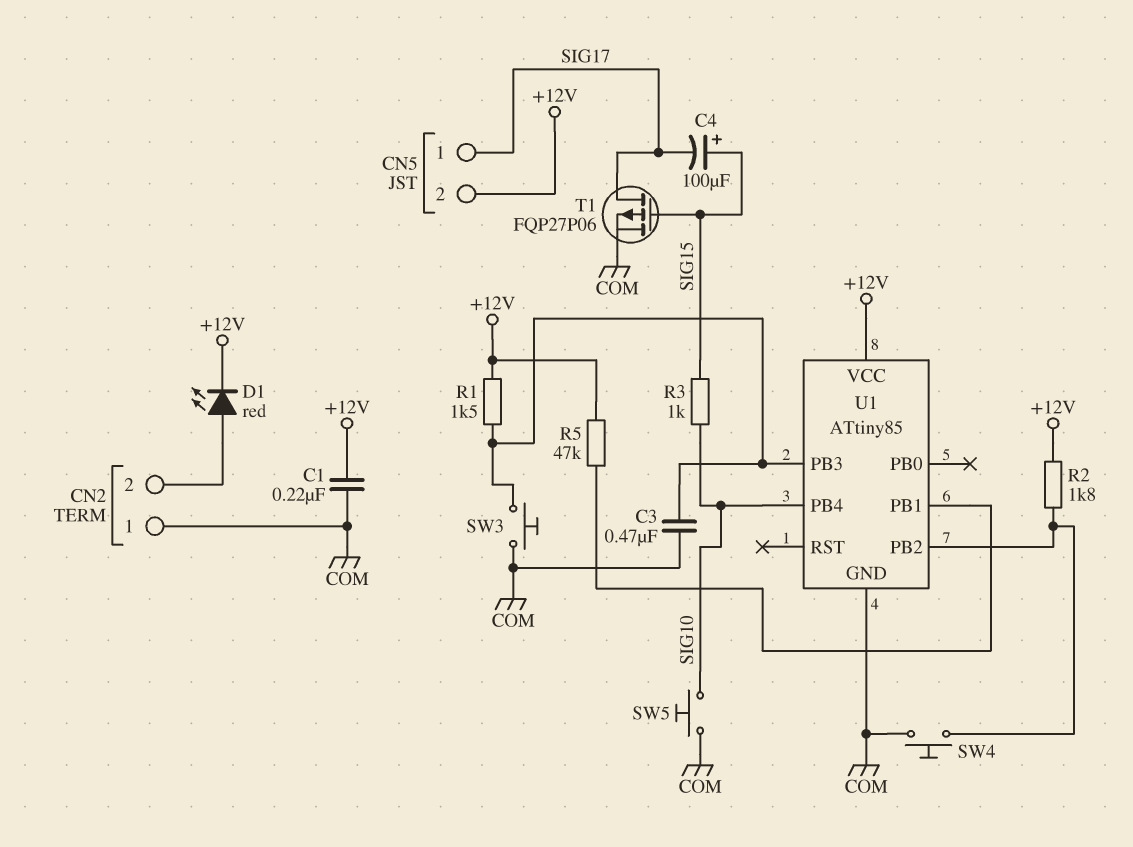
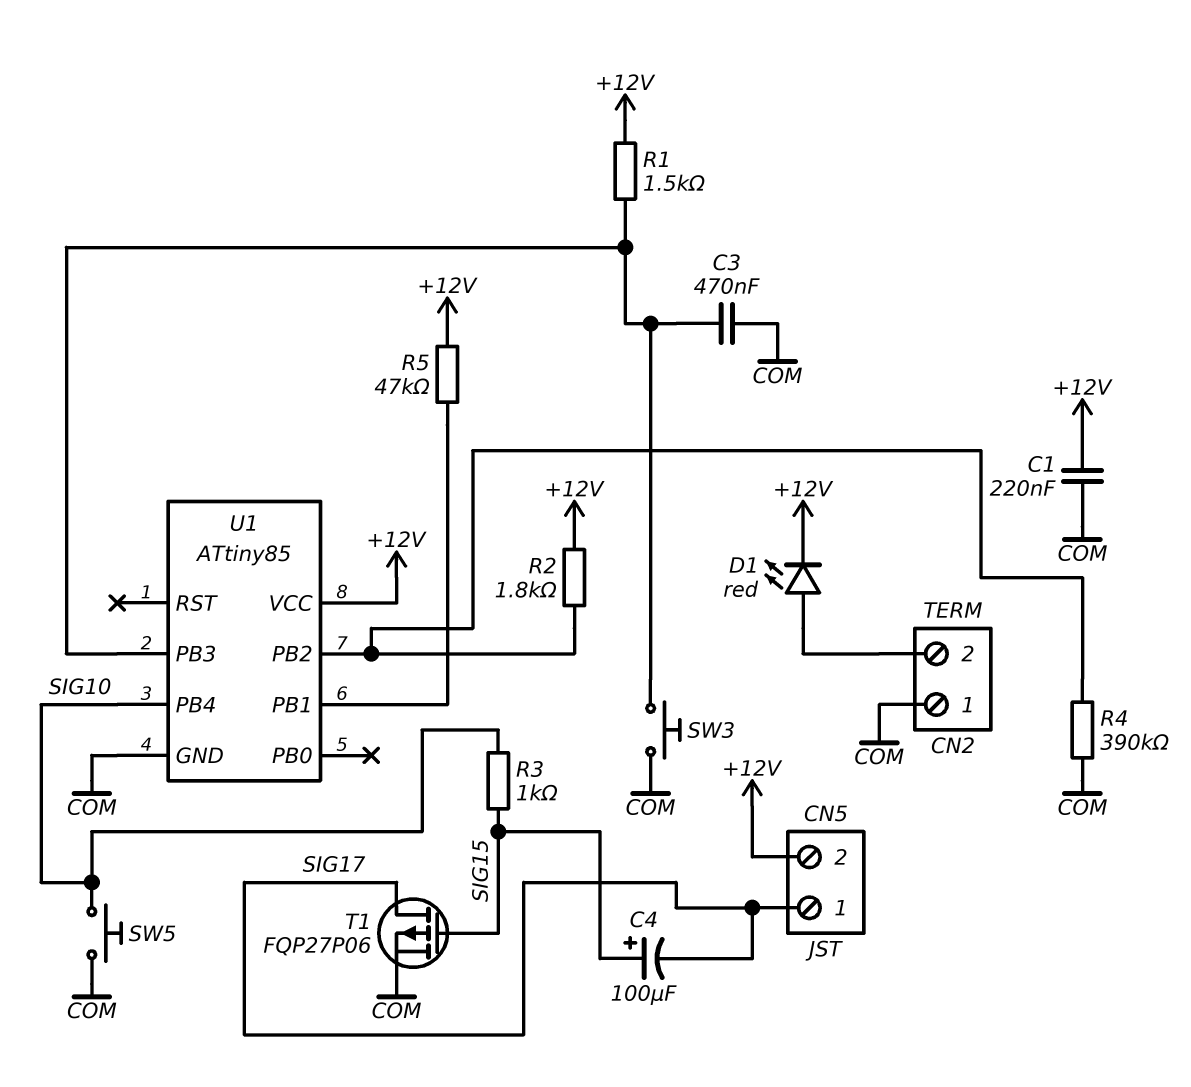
R4: none -> 390k (COM, U1/PB2)
SW4: button (COM, U1/PB2) -> none

